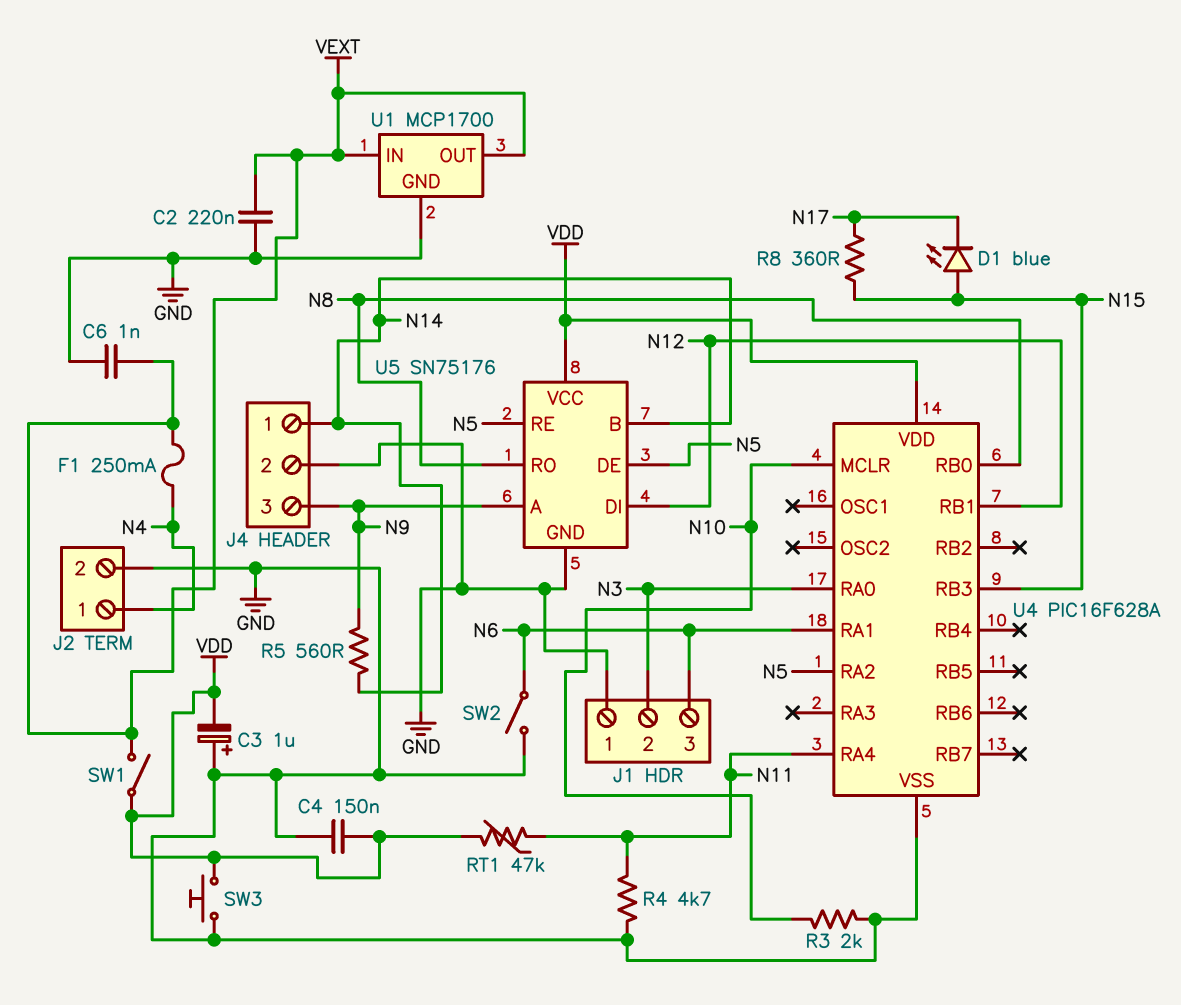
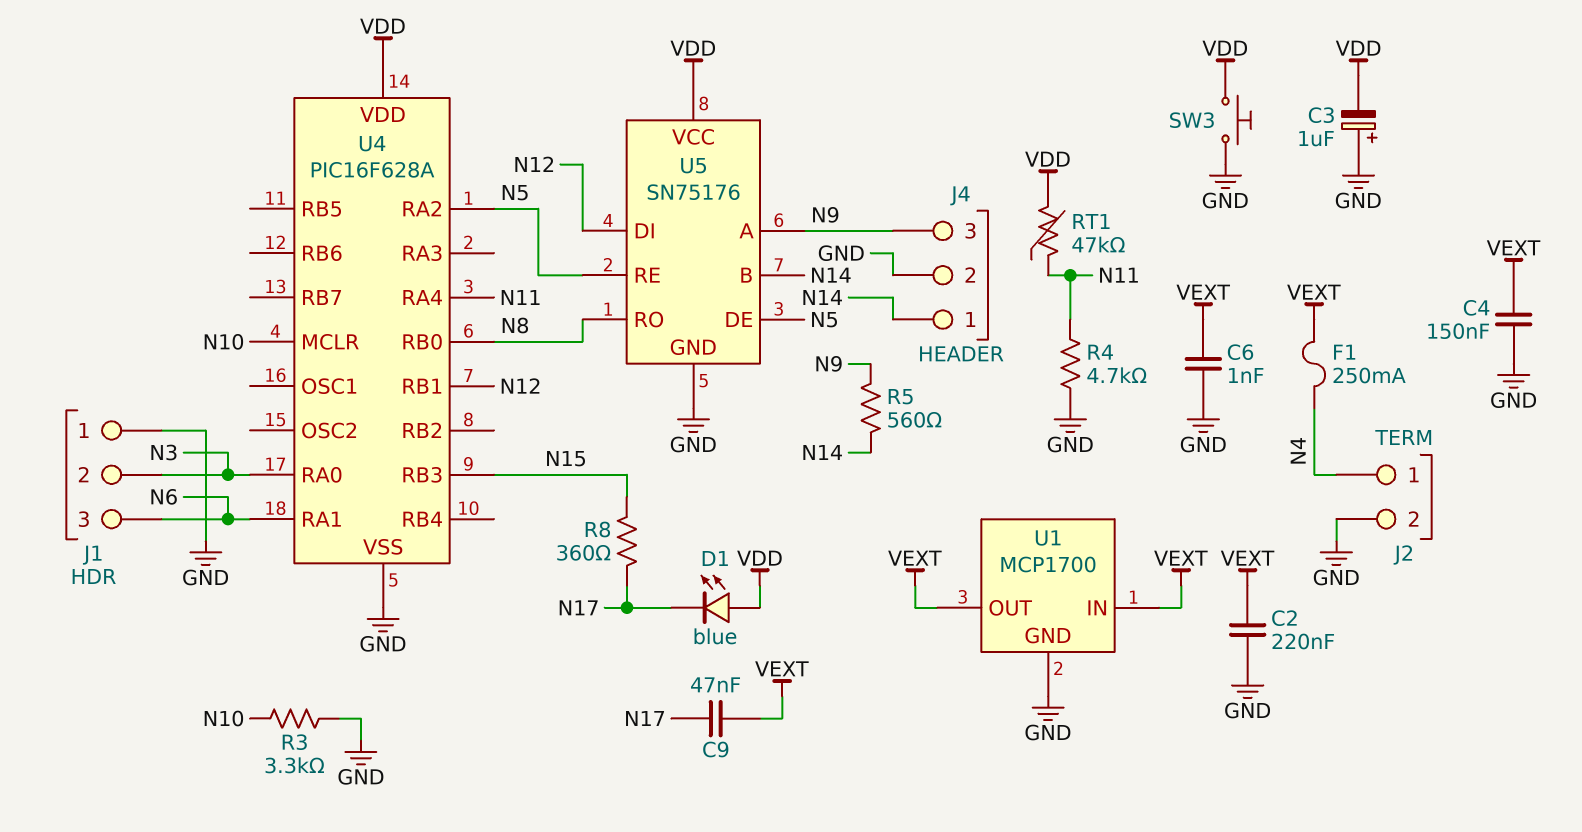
C4: 150nF (GND, VDD) -> 150nF (GND, VEXT)
C9: none -> 47nF (N17, VEXT)
D1: LED blue (A N15, K N17) -> LED blue (A VDD, K N17)
R3: 2k (GND, N10) -> 3.3k (GND, N10)
SW1: switch (VDD, VEXT) -> none
SW2: switch (GND, N6) -> none

